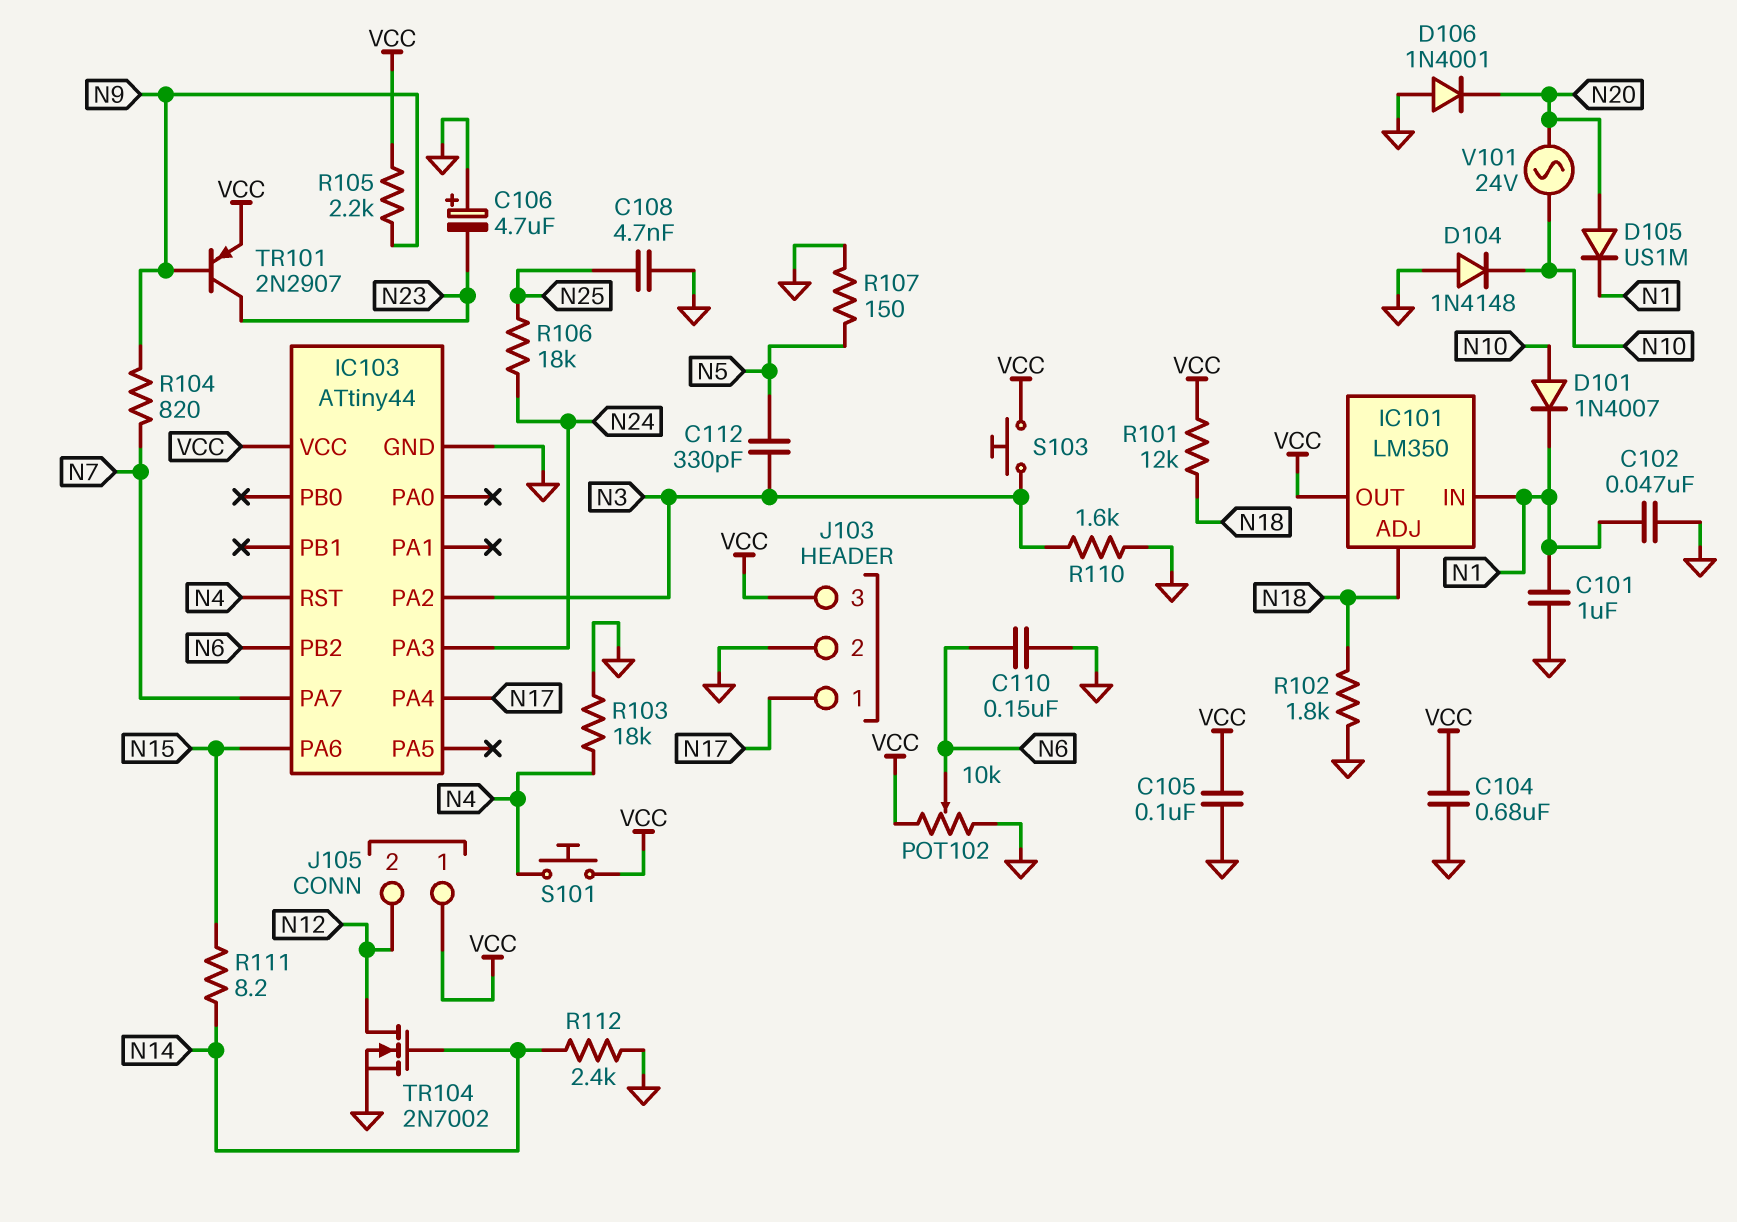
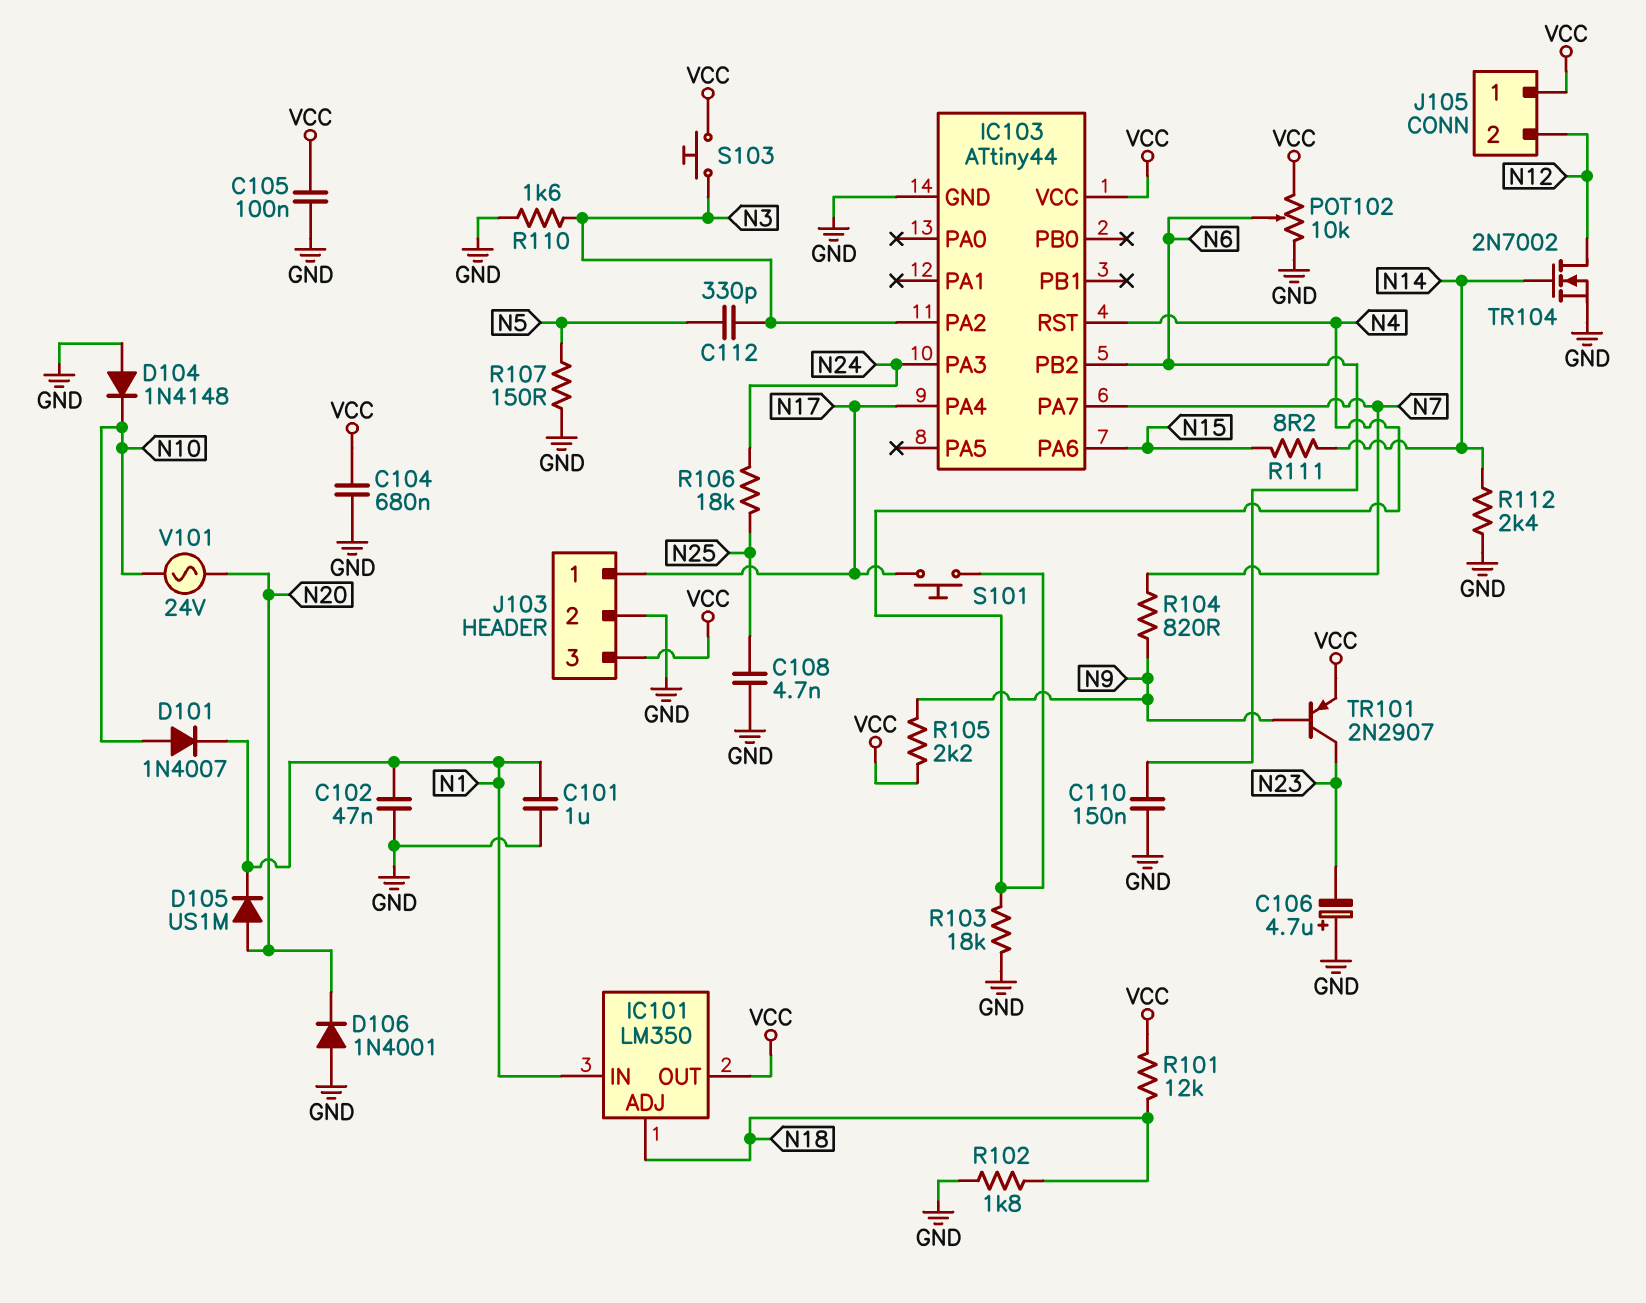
S101: button (N4, VCC) -> button (N4, N17)

